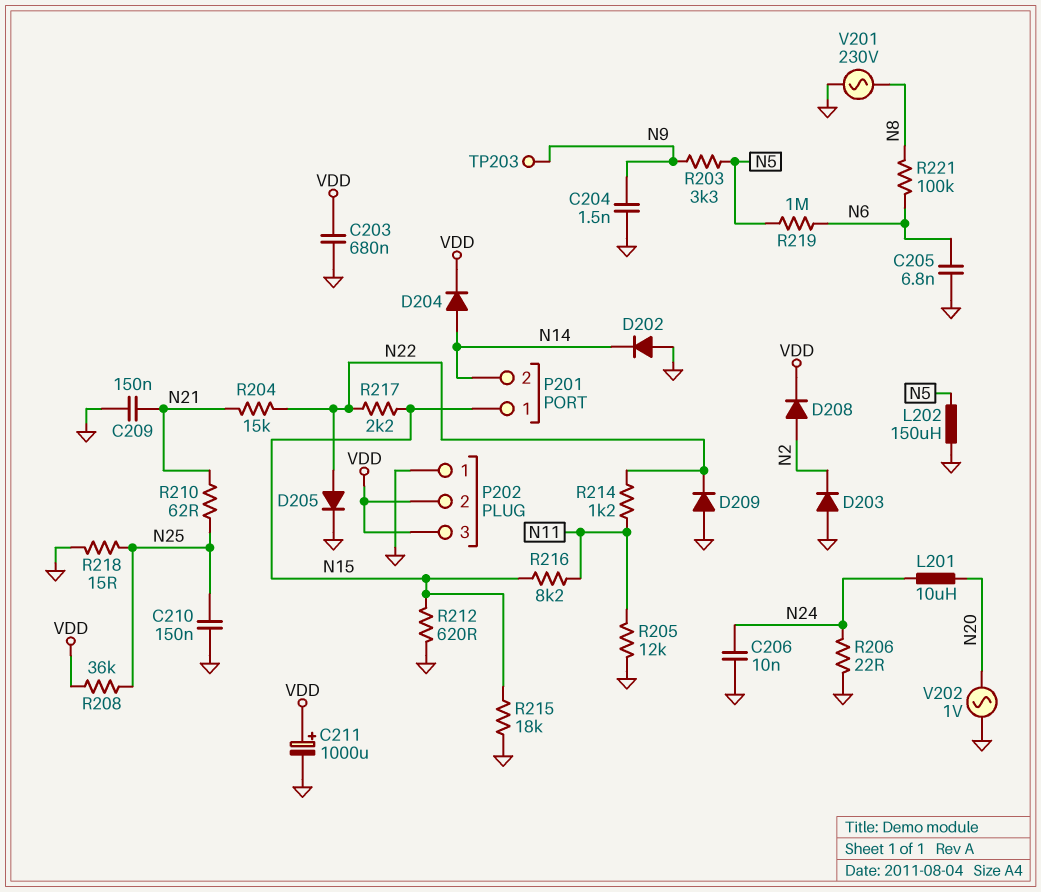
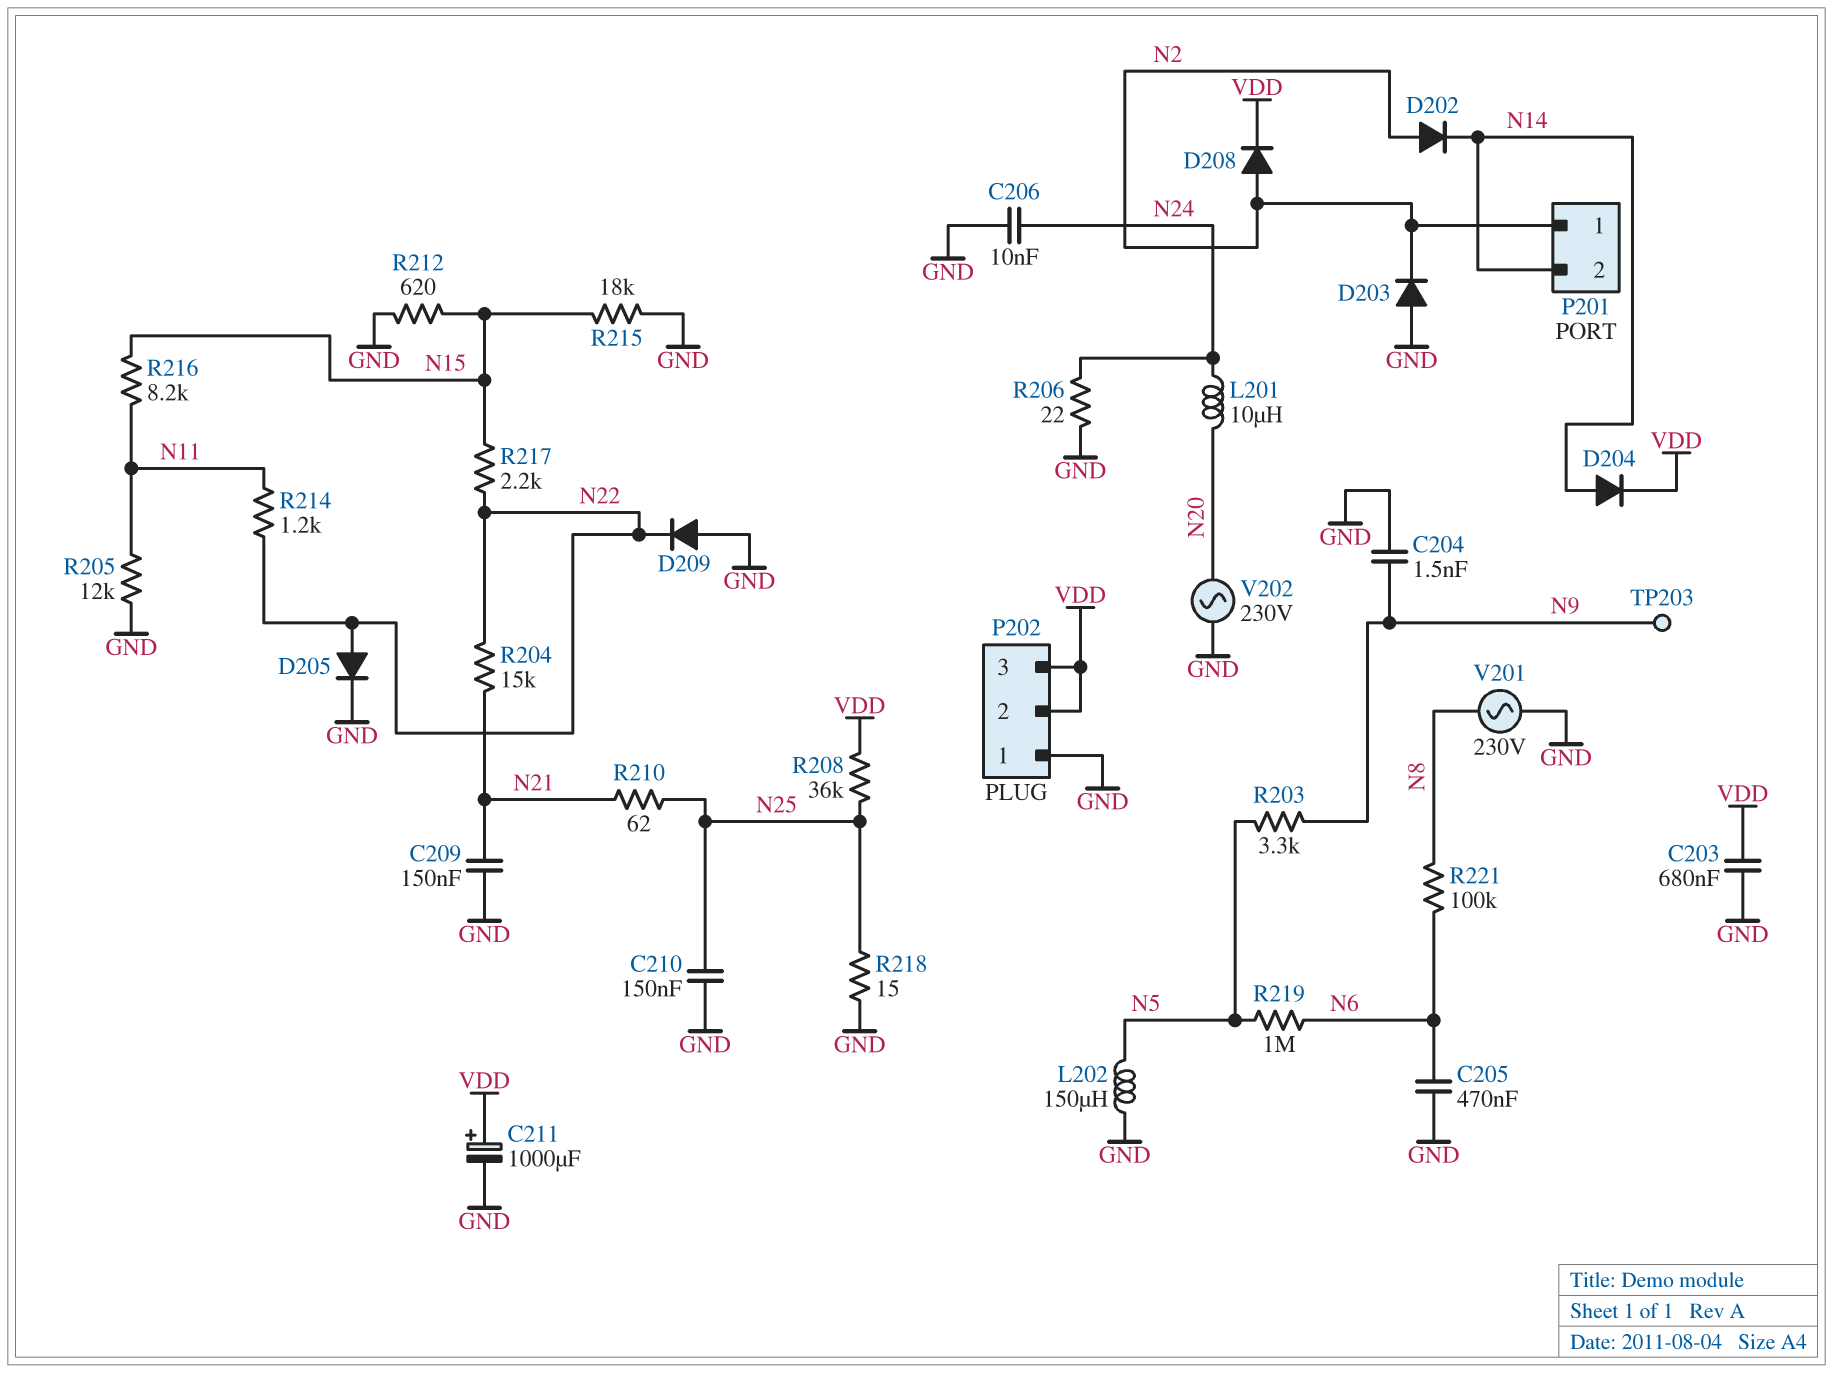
C205: 6.8nF (GND, N6) -> 470nF (GND, N6)
D202: diode (A GND, K N14) -> diode (A N2, K N14)
P201 pin 1: N15 -> N2
V202: AC 1V (GND, N20) -> AC 230V (GND, N20)

